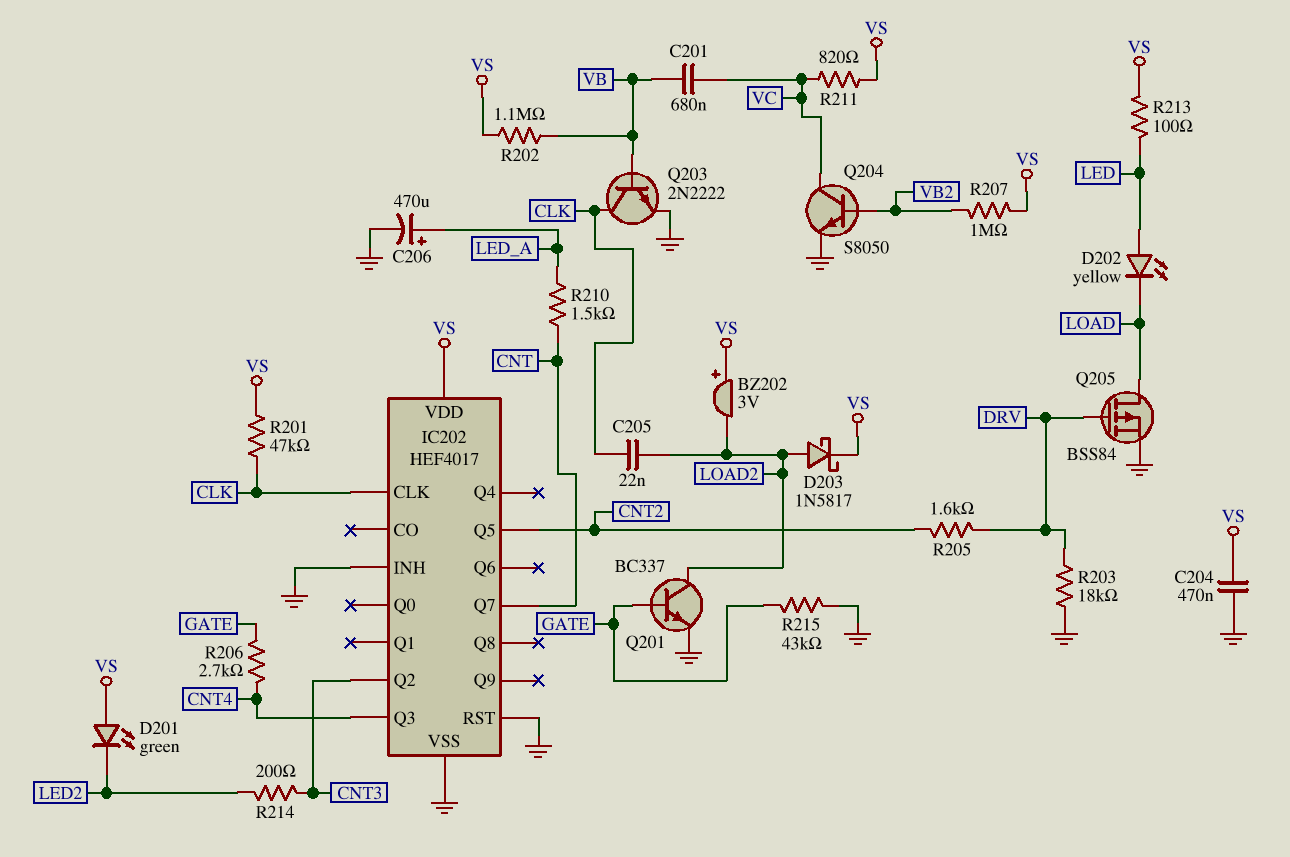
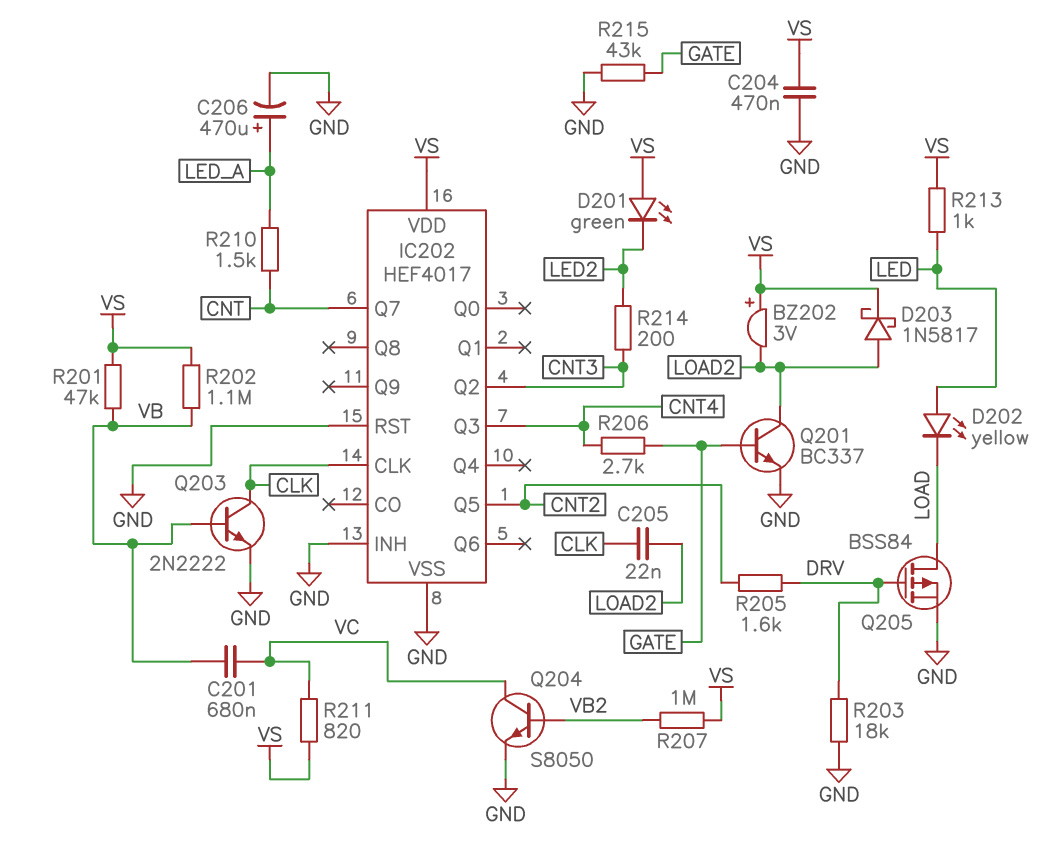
R201: 47k (CLK, VS) -> 47k (VB, VS)
R213: 100 (LED, VS) -> 1k (LED, VS)

